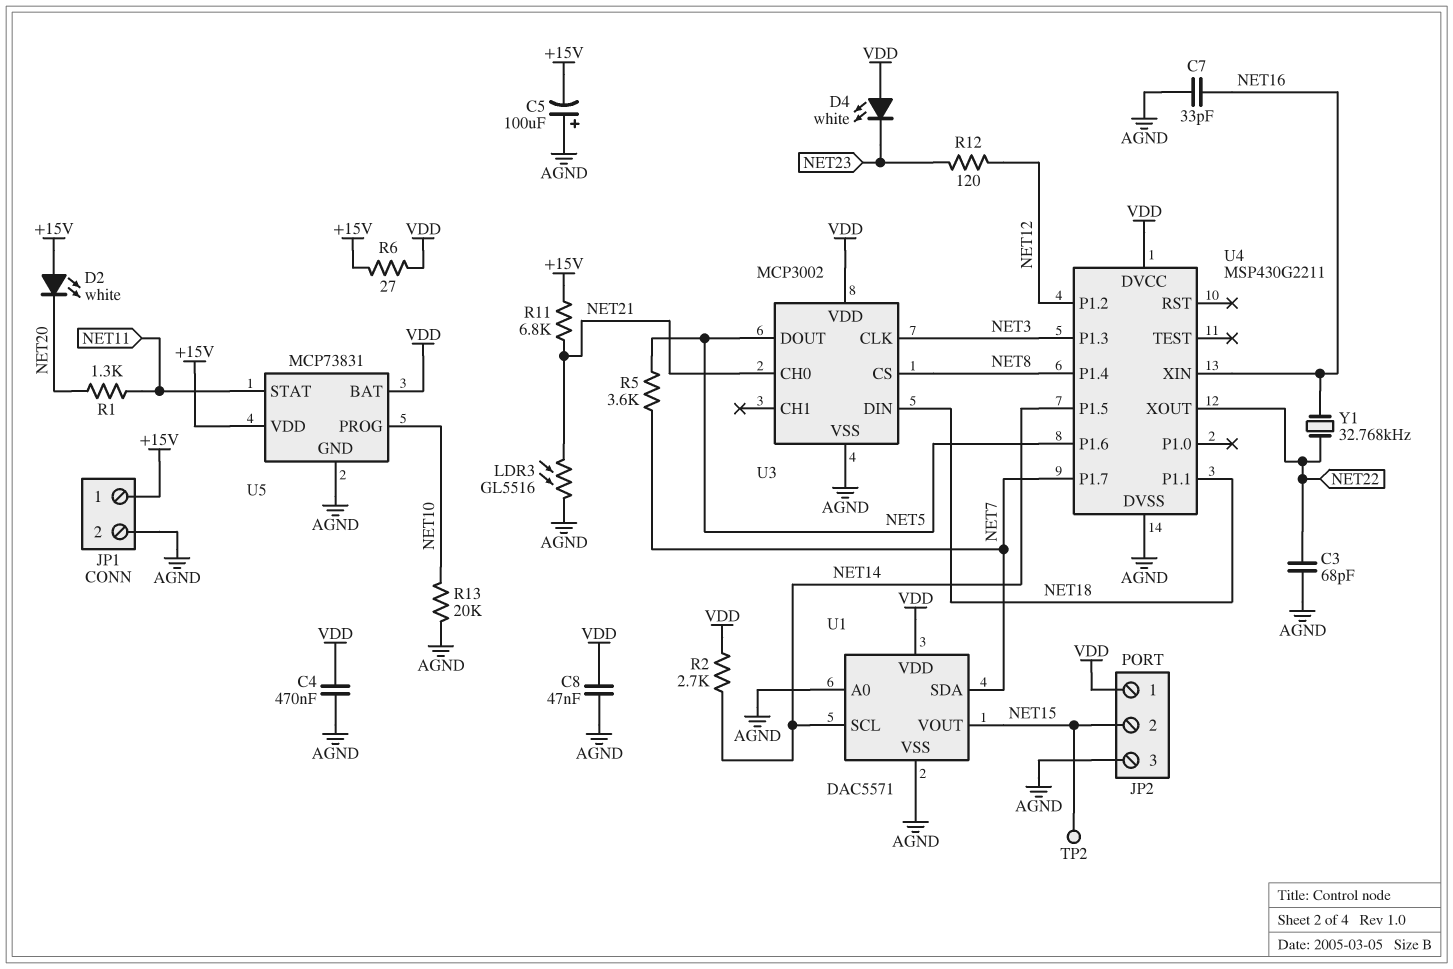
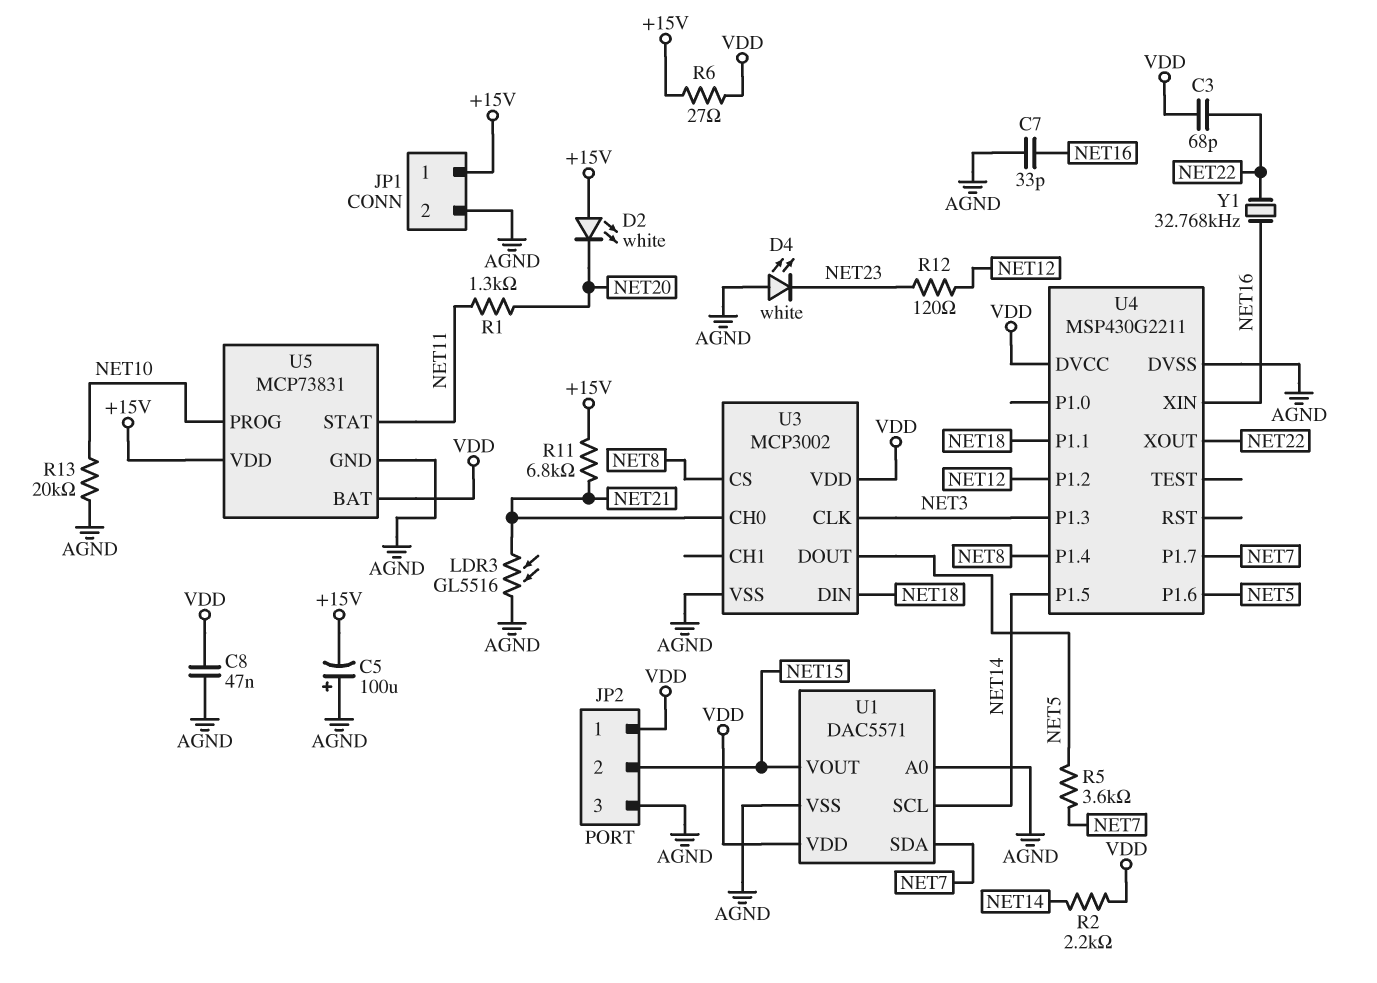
C3: 68pF (AGND, NET22) -> 68pF (NET22, VDD)
C4: 470nF (AGND, VDD) -> none
D4: LED white (A VDD, K NET23) -> LED white (A AGND, K NET23)
R2: 2.7k (NET14, VDD) -> 2.2k (NET14, VDD)
TP2: test point (NET15) -> none

